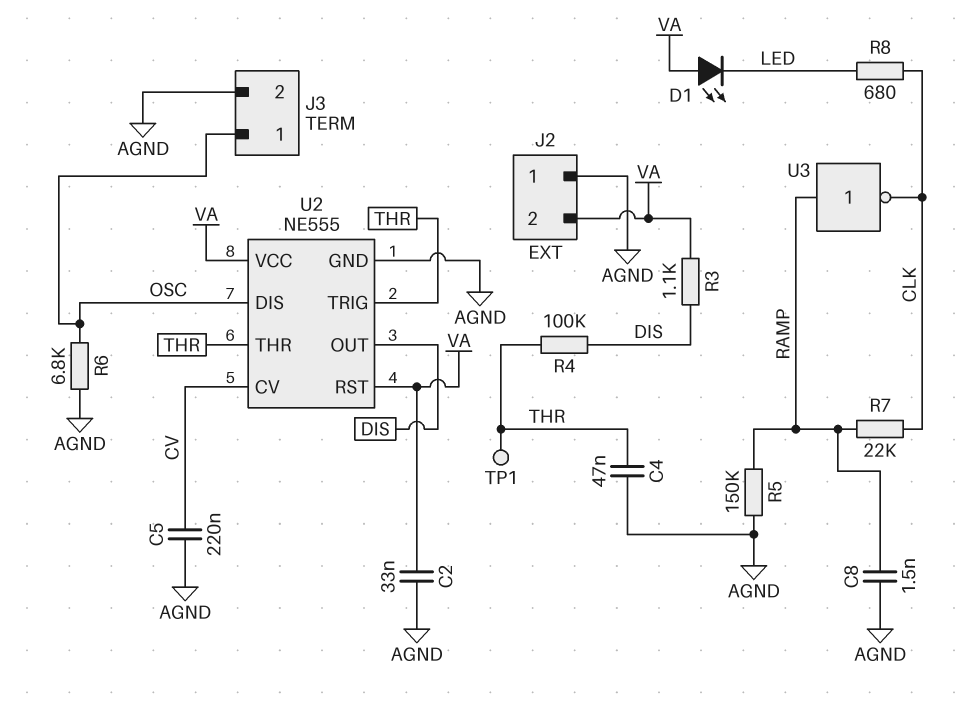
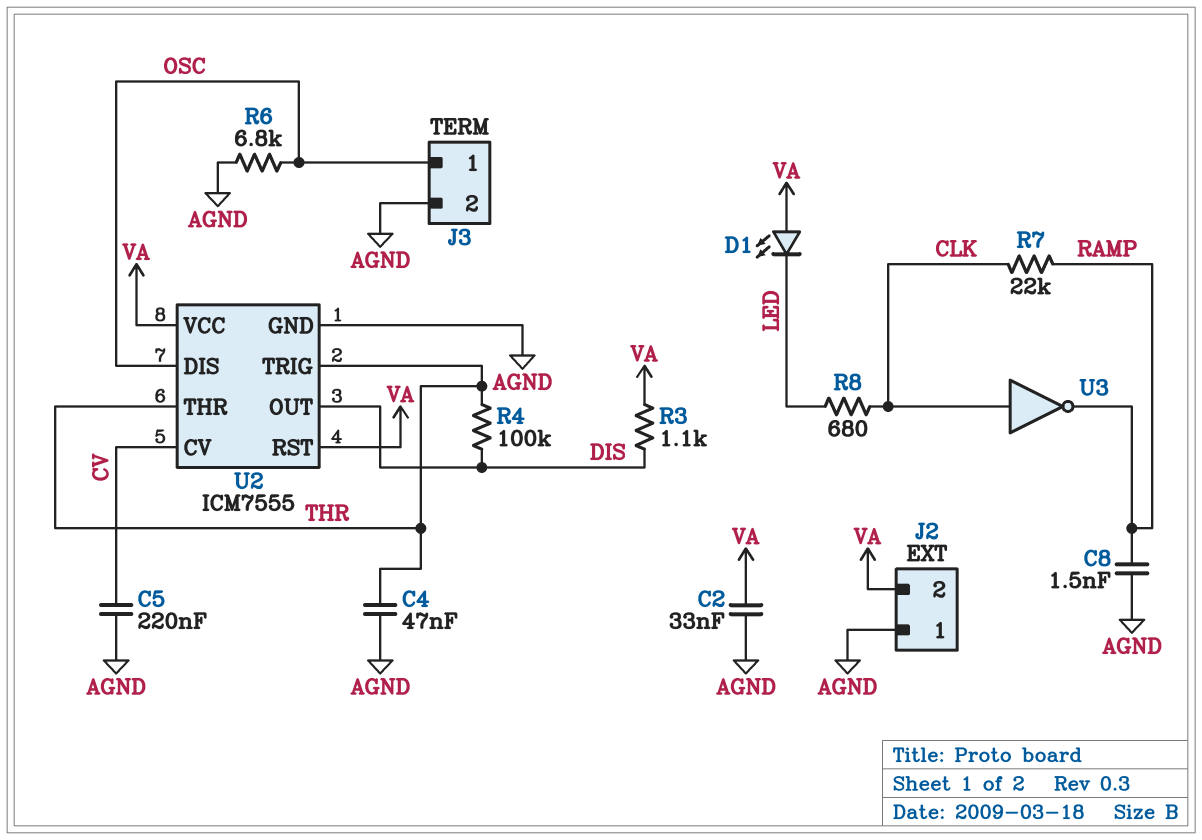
R5: 150k (AGND, RAMP) -> none
TP1: test point (THR) -> none
U2: NE555 -> ICM7555
U3: NOT (in RAMP, out CLK) -> NOT (in CLK, out RAMP)

